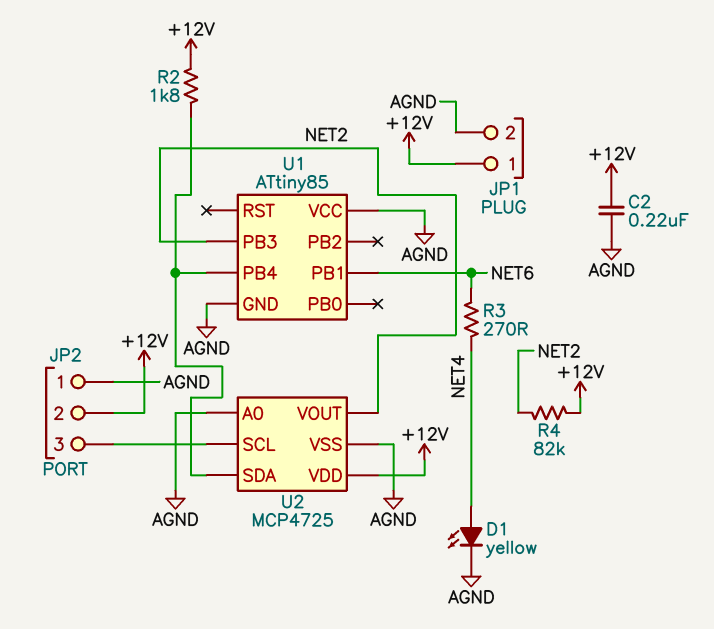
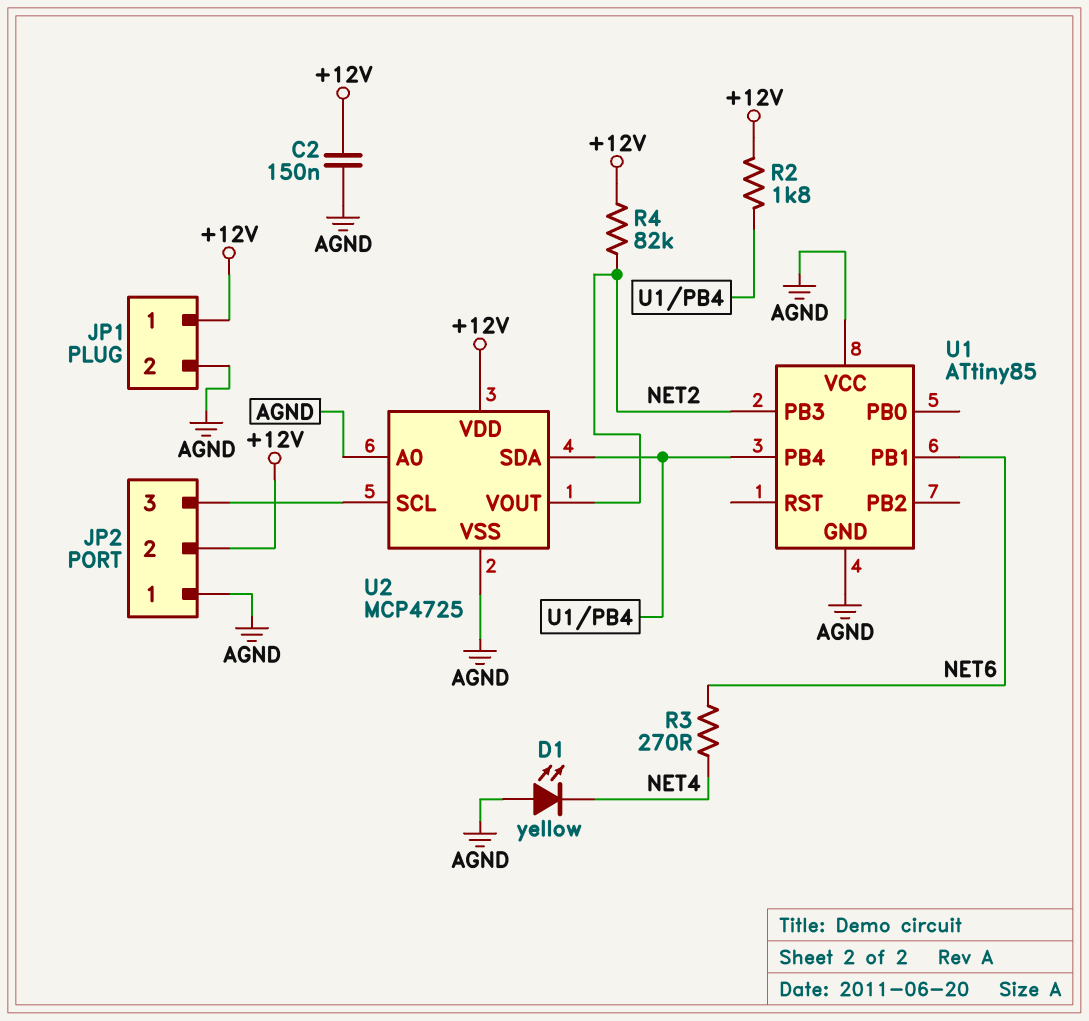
C2: 220nF (+12V, AGND) -> 150nF (+12V, AGND)
D1: LED yellow (A NET4, K AGND) -> LED yellow (A AGND, K NET4)

